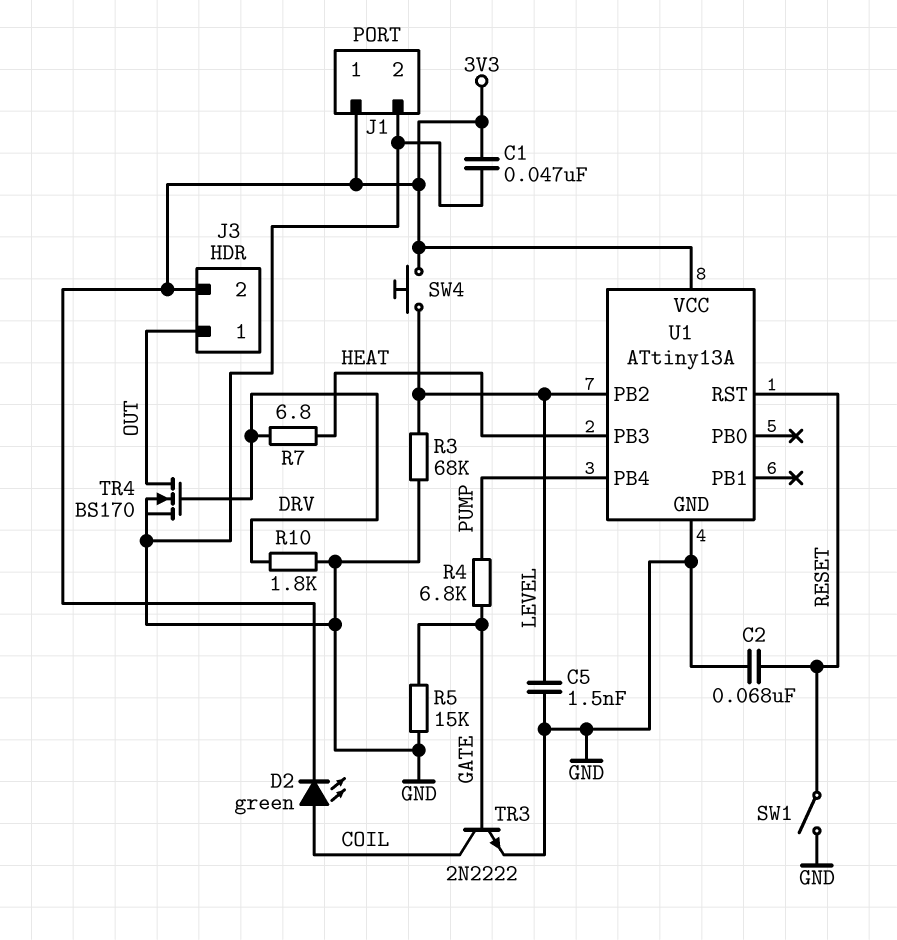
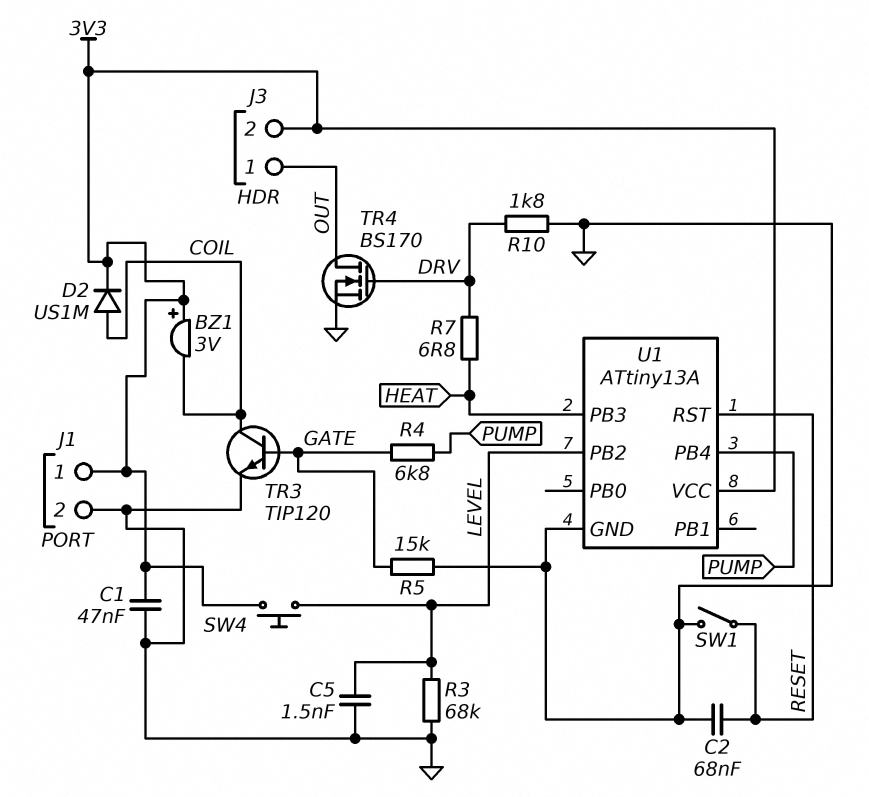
BZ1: none -> buzzer 3V (plus 3V3, minus COIL)
D2: LED green (A COIL, K 3V3) -> diode US1M (A COIL, K 3V3)
TR3: NPN 2N2222 (B GATE, C COIL, E GND) -> NPN TIP120 (B GATE, C COIL, E GND)

